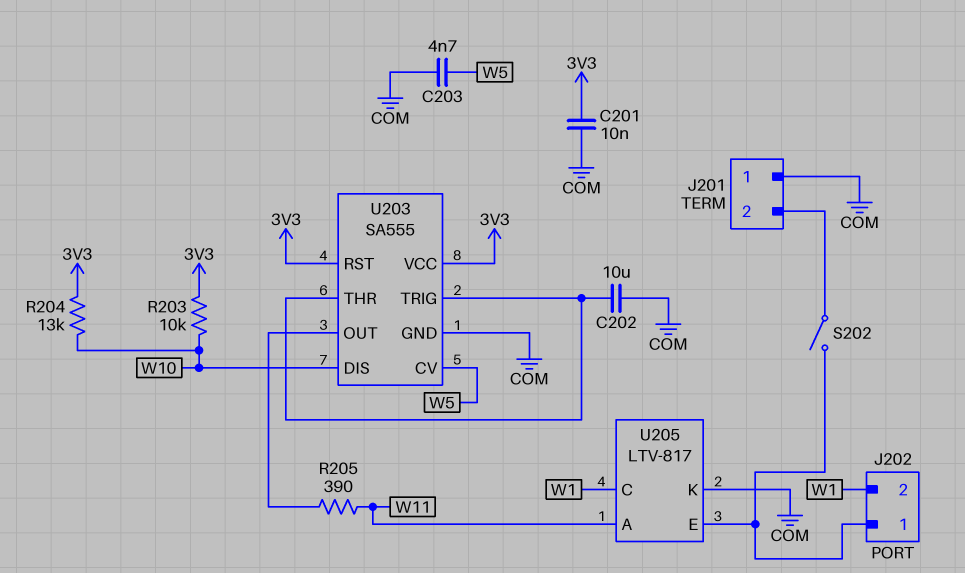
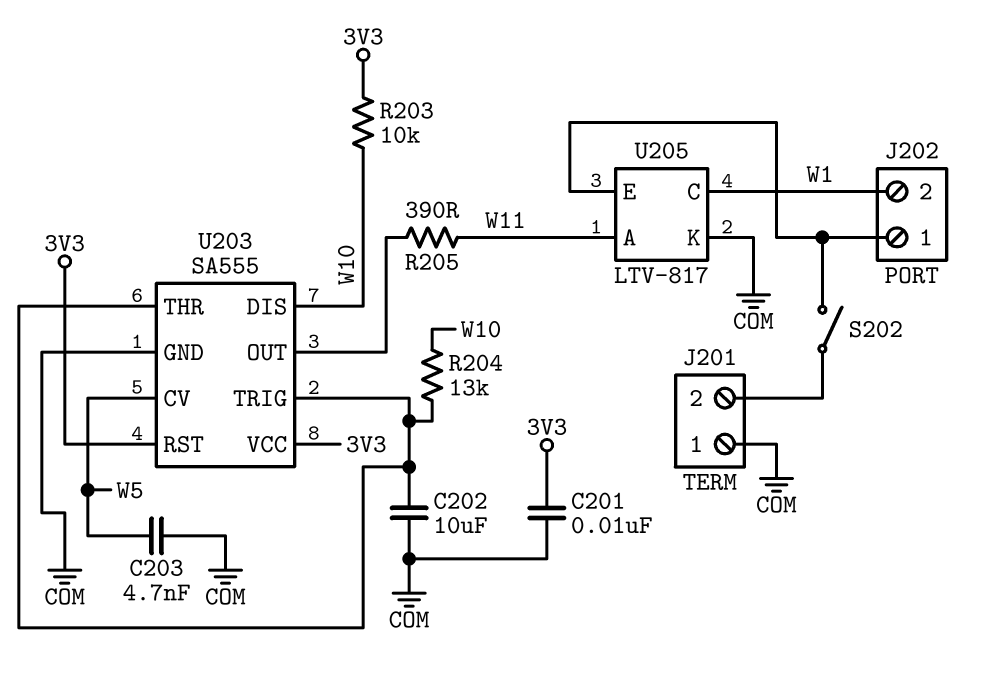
R204: 13k (3V3, W10) -> 13k (U203/THR, W10)

